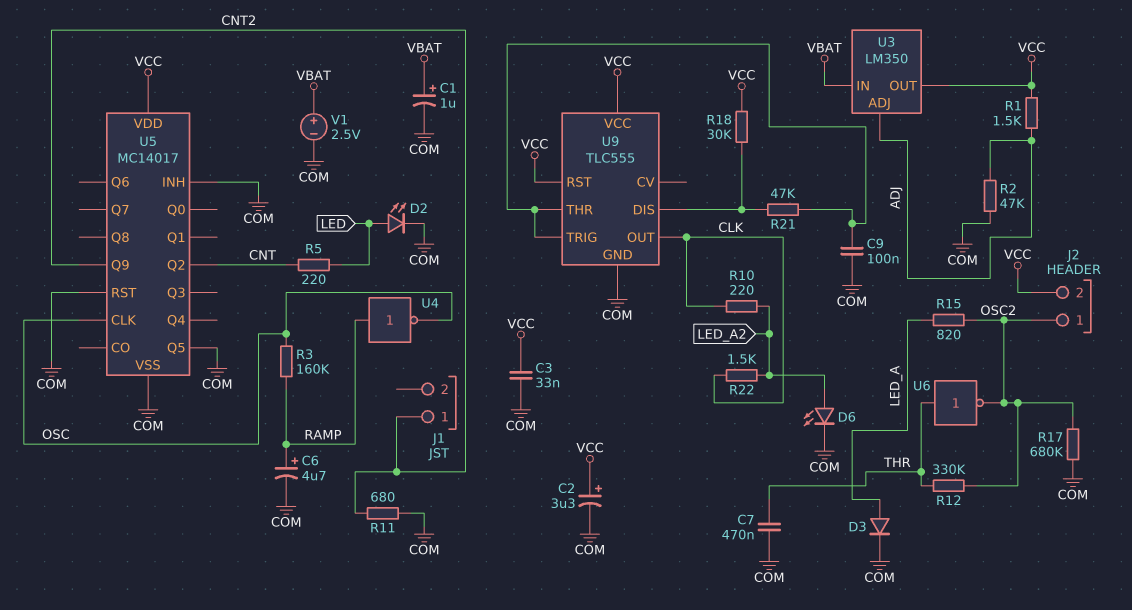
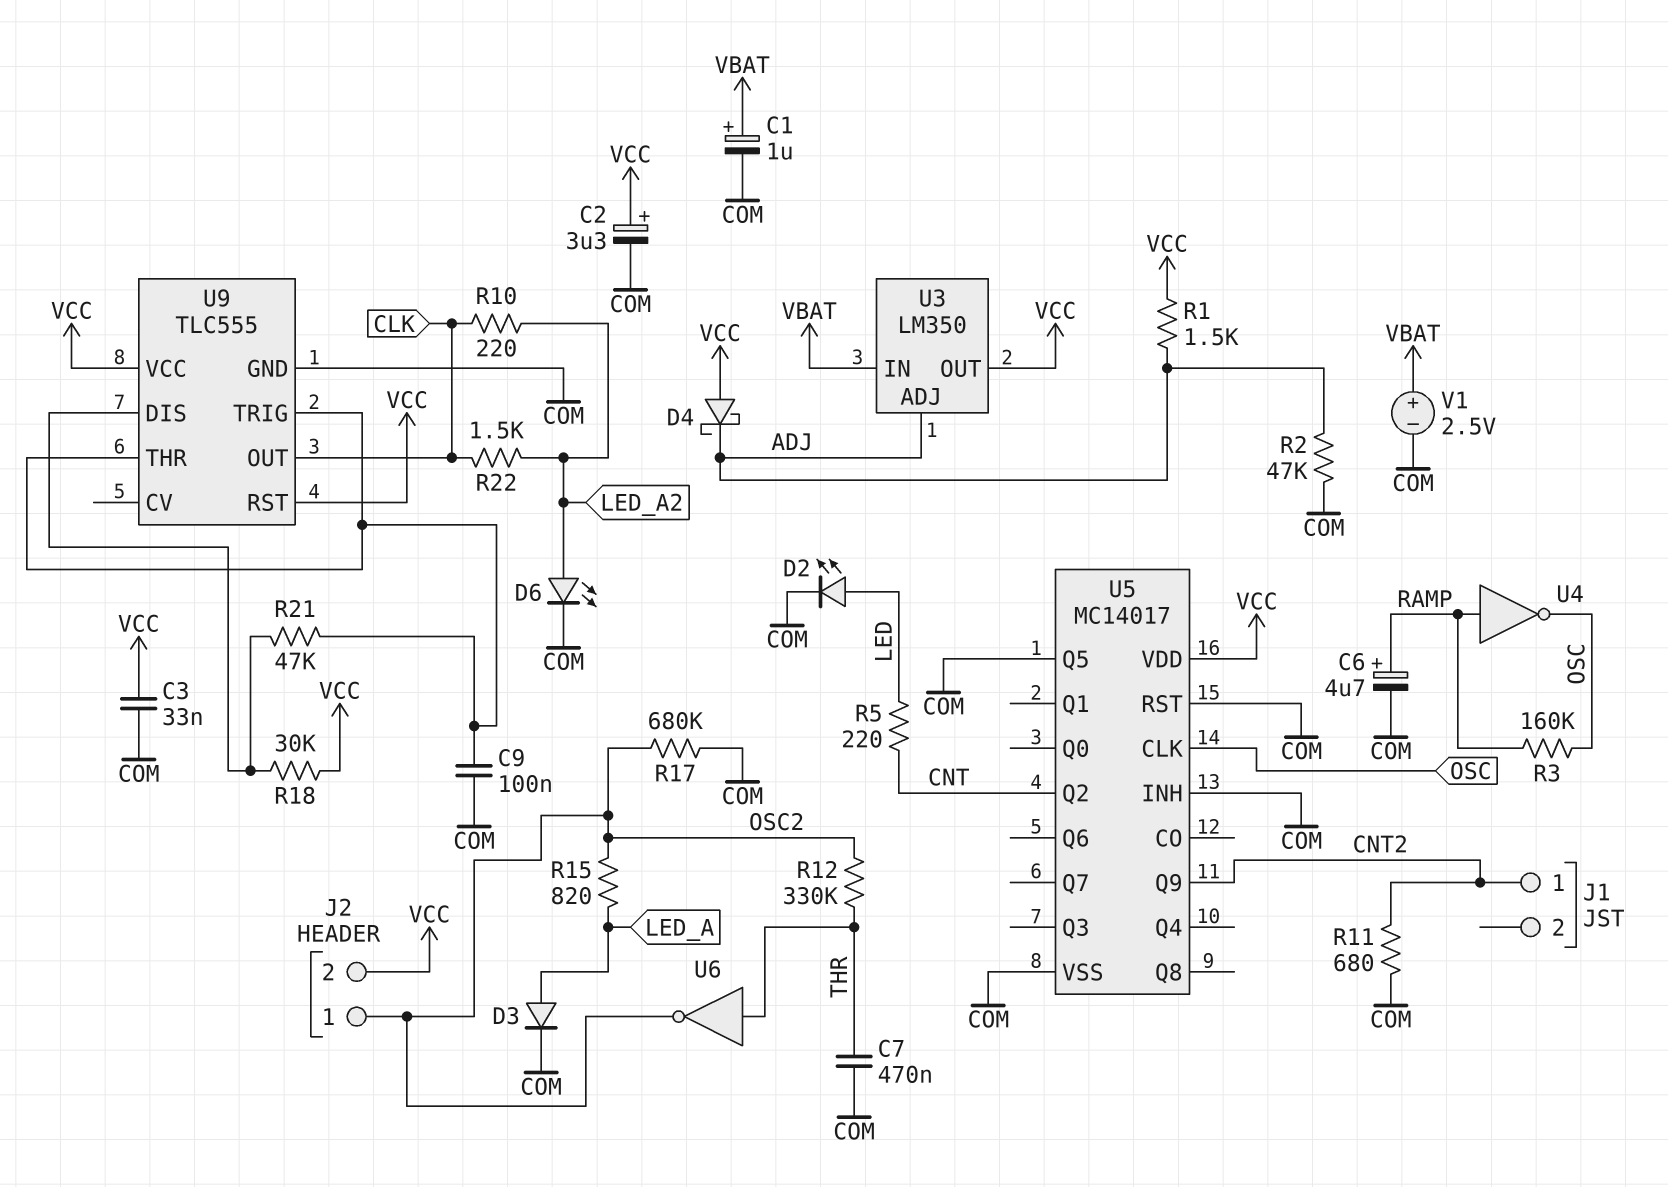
D4: none -> schottky (A VCC, K ADJ)

